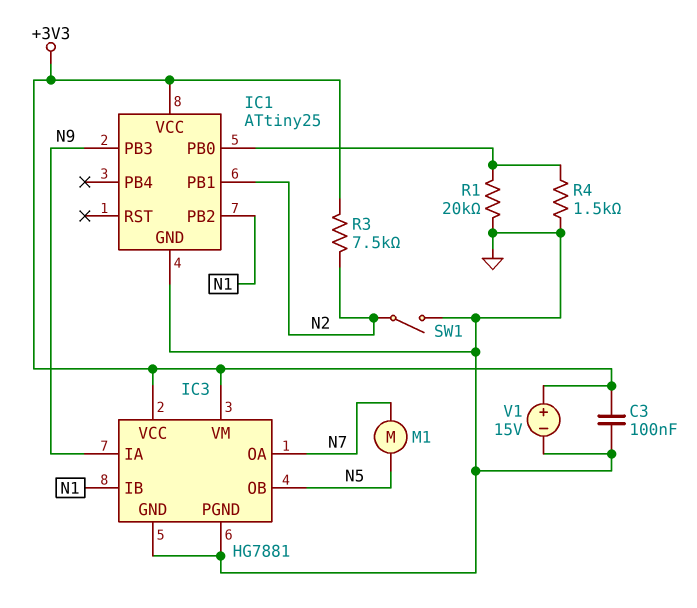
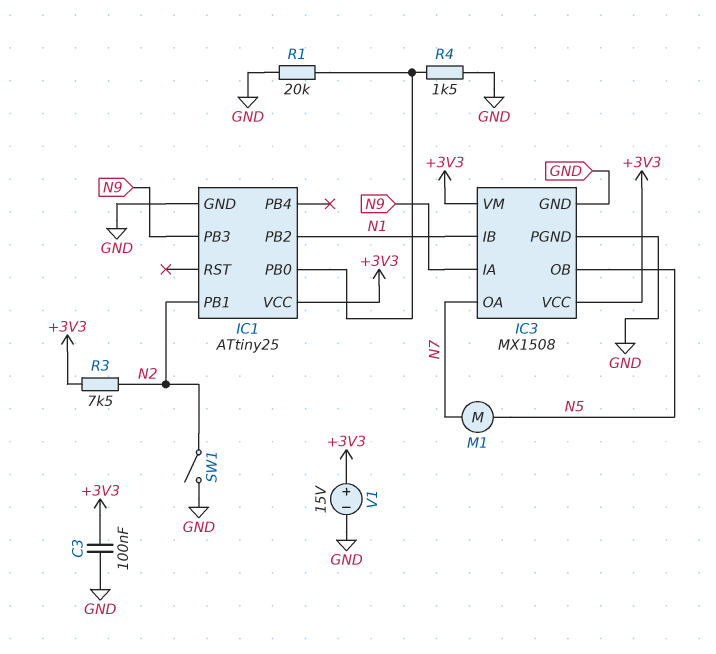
IC3: HG7881 -> MX1508

